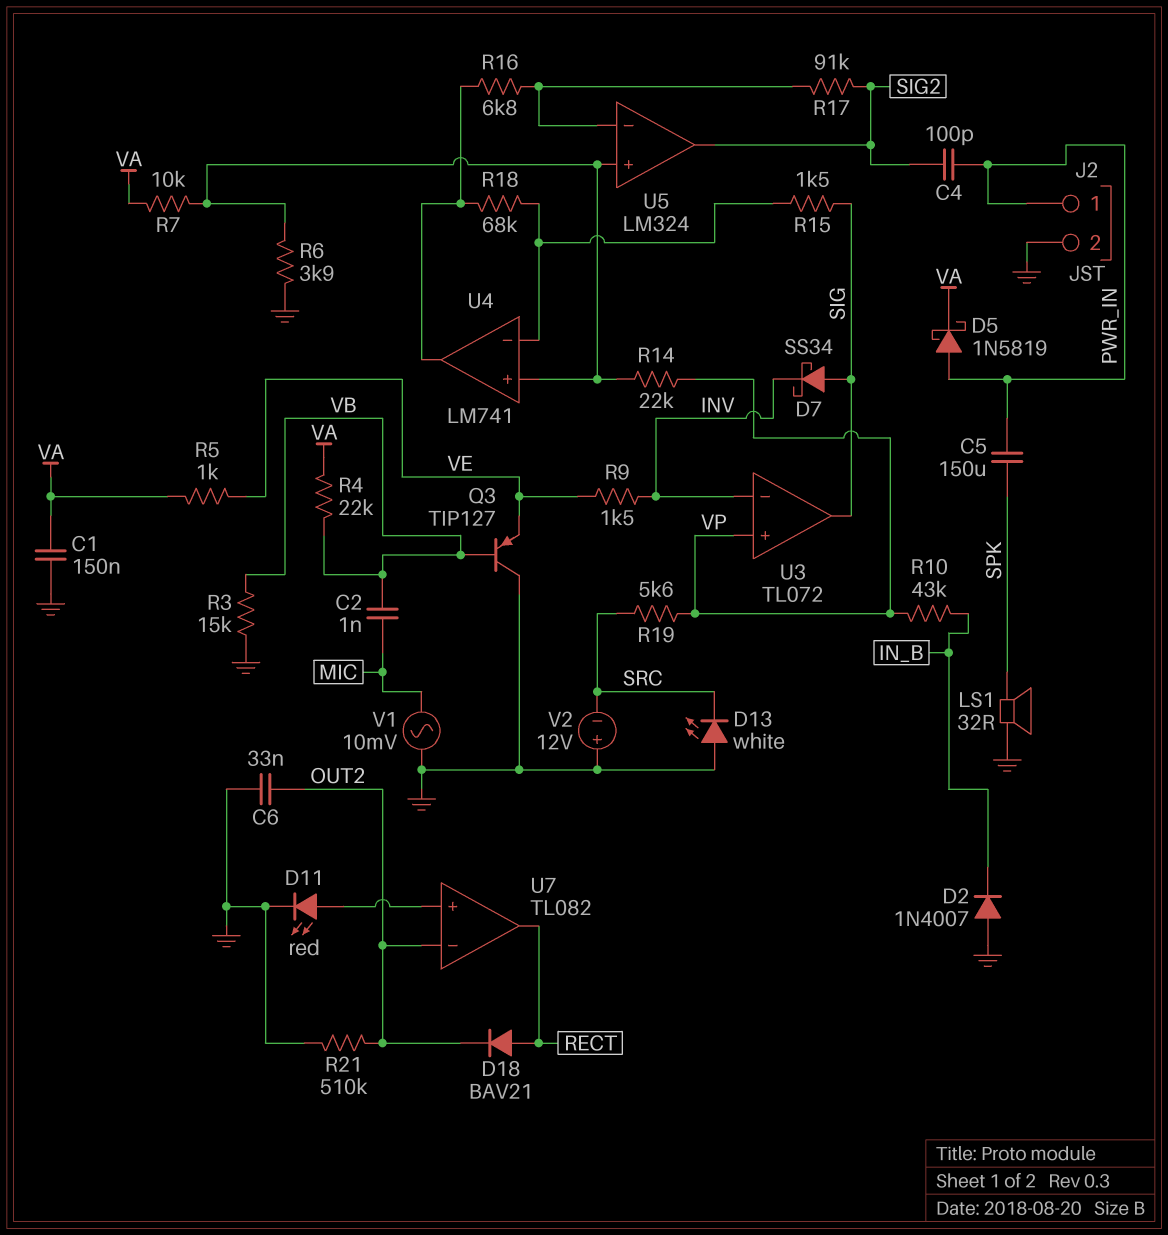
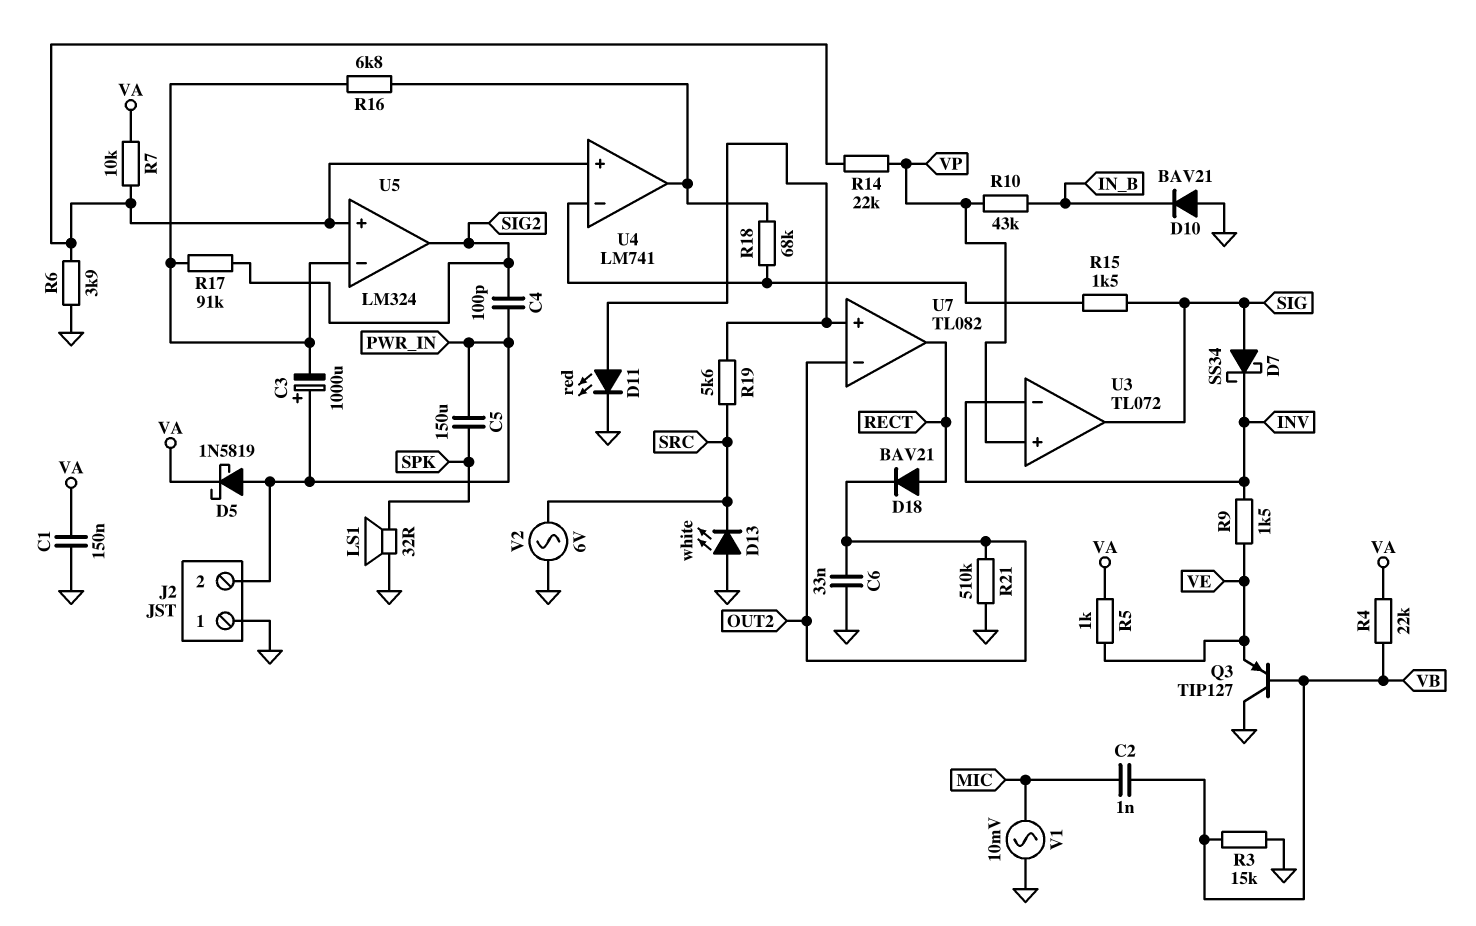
C3: none -> 1000uF (plus PWR_IN, minus U5/in-)
D2: diode 1N4007 (A GND, K IN_B) -> none
D10: none -> diode BAV21 (A GND, K IN_B)
J2 pin 1: PWR_IN -> GND
J2 pin 2: GND -> PWR_IN
R19: 5.6k (SRC, VP) -> 5.6k (SRC, U7/in+)
V2: 12V (plus GND, minus SRC) -> AC 6V (GND, SRC)

